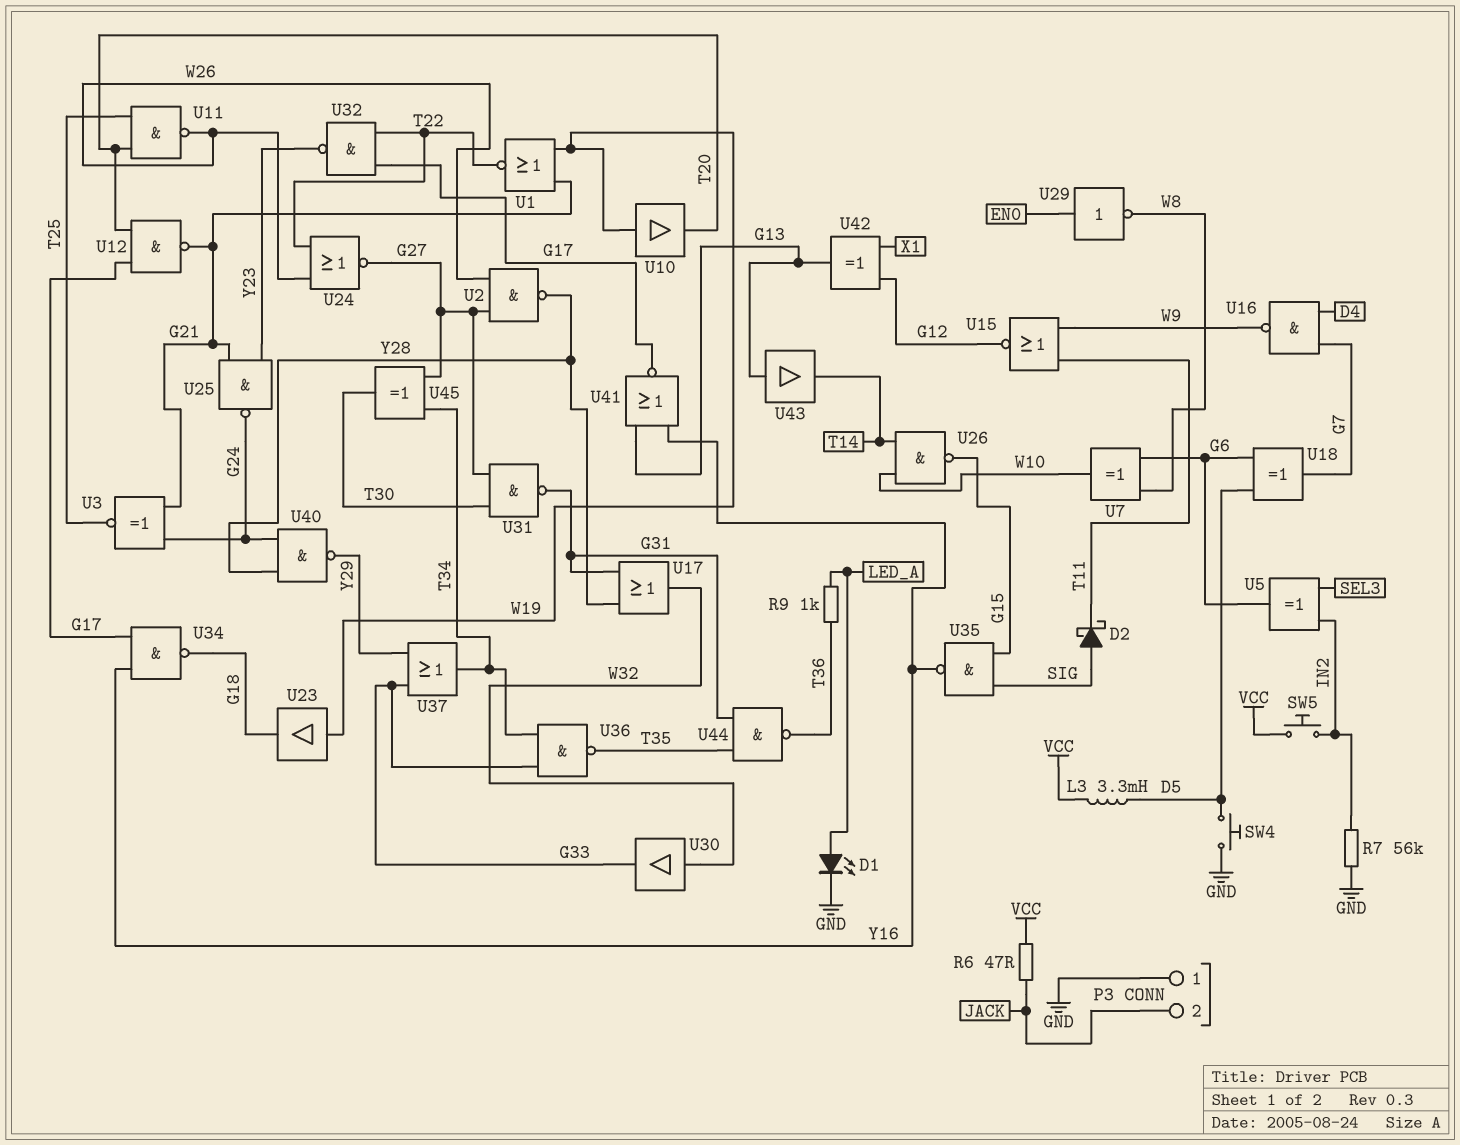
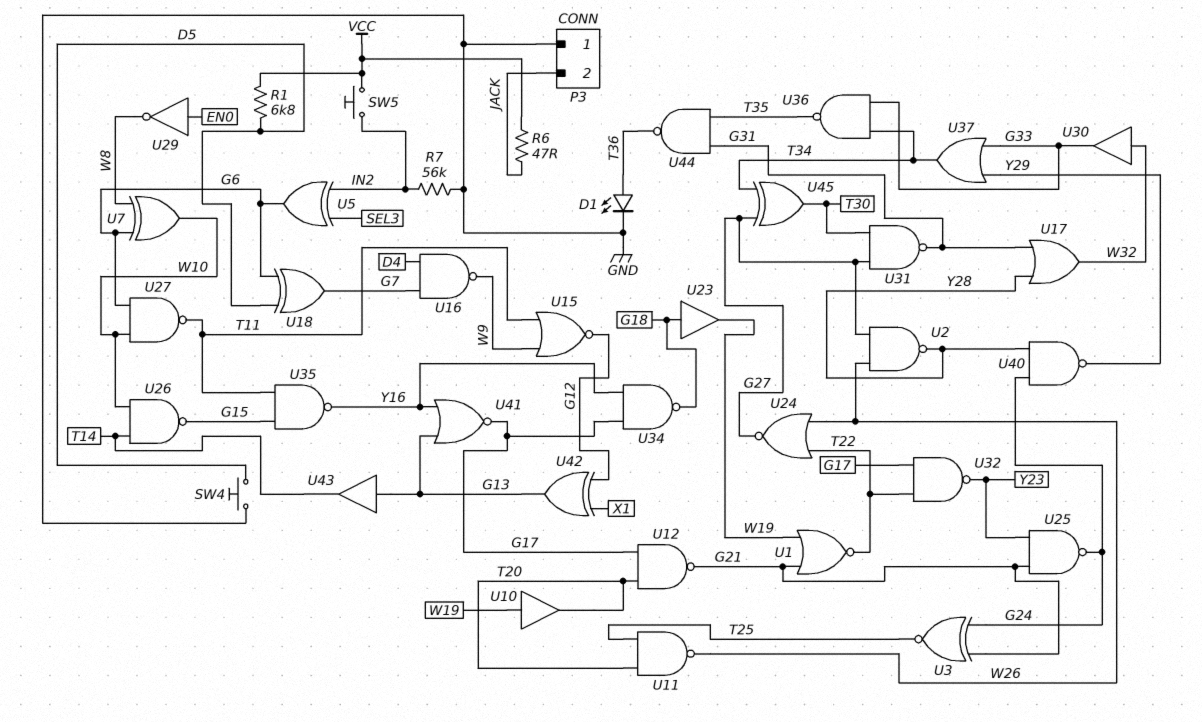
D1: LED (A LED_A, K GND) -> LED (A T36, K GND)
D2: schottky (A SIG, K T11) -> none
L3: 3.3mH (D5, VCC) -> none
R1: none -> 6.8k (D5, VCC)
R9: 1k (LED_A, T36) -> none
U23: buffer (in W19, out G18) -> buffer (in G18, out W19)
U27: none -> NAND (in G6, in W10, out T11)
U35: NAND (in G15, in SIG, out Y16) -> NAND (in G15, in T11, out Y16)

